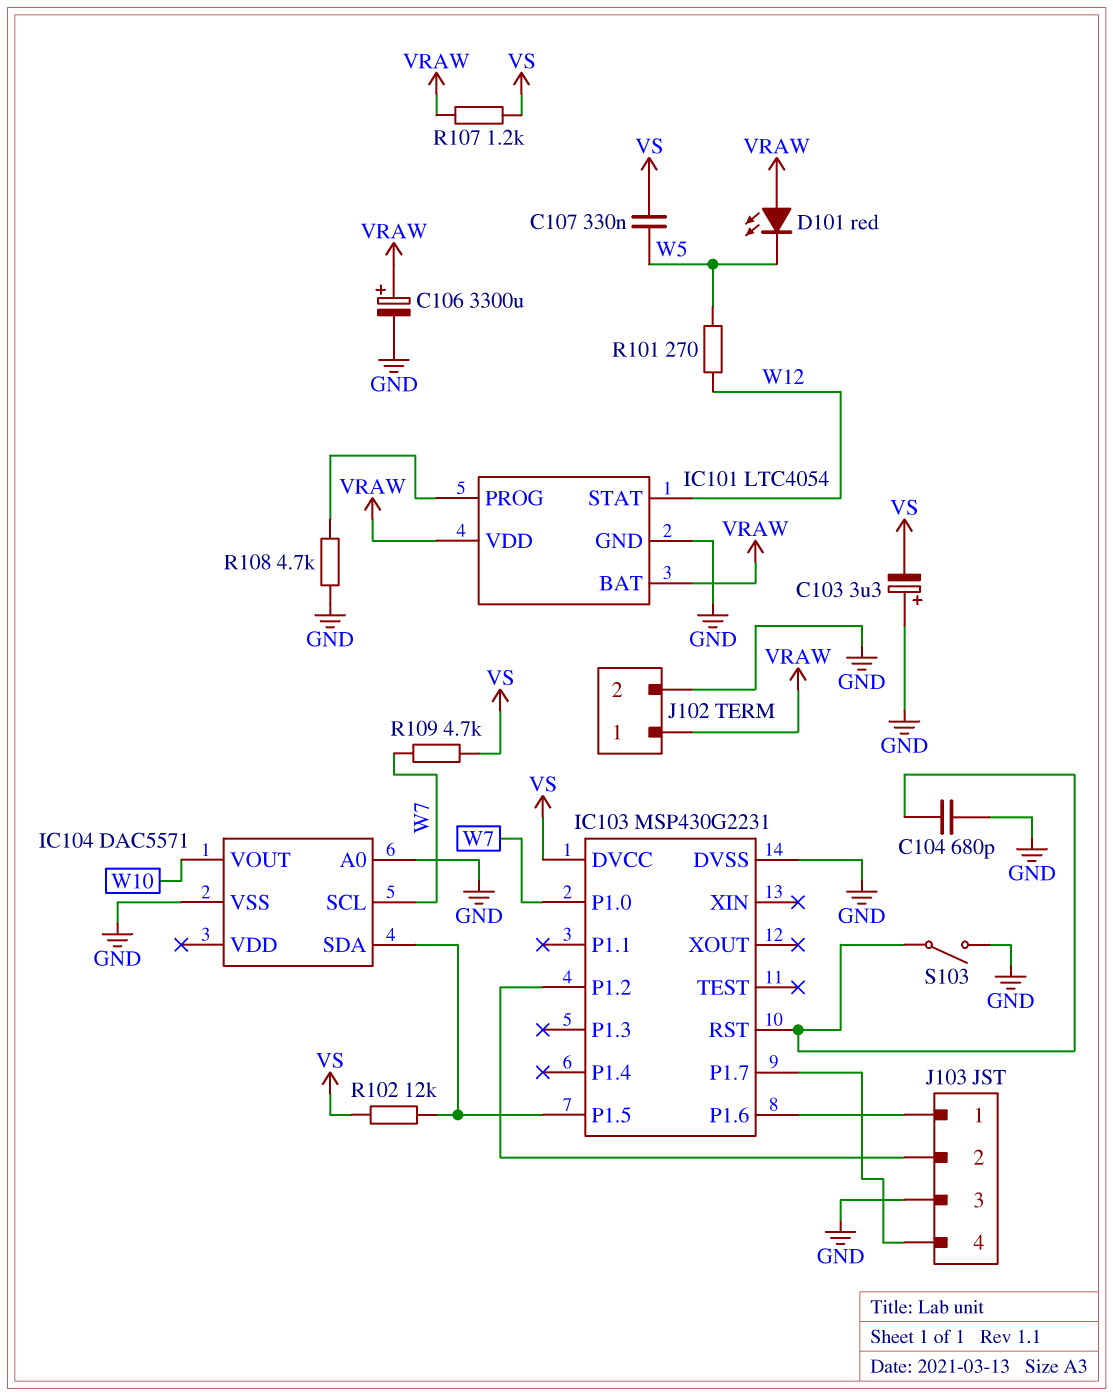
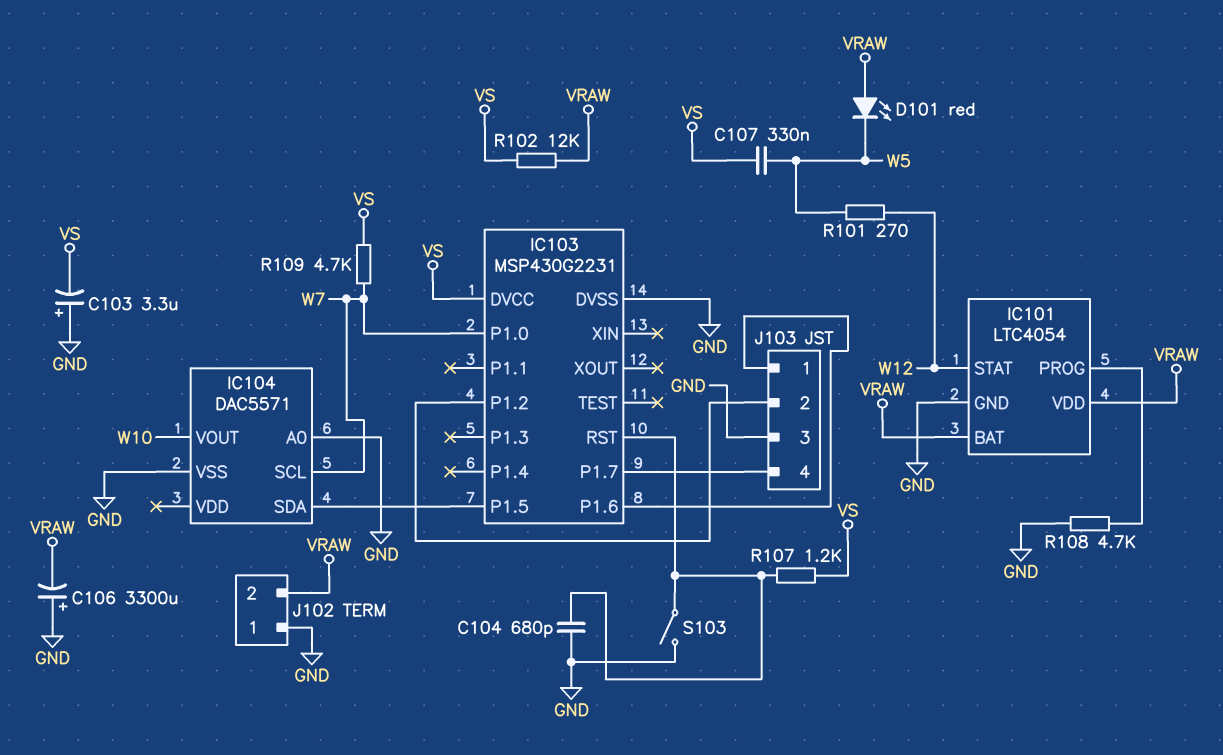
C106: 3300uF (plus VRAW, minus GND) -> 3300uF (plus GND, minus VRAW)
J102 pin 1: VRAW -> GND
J102 pin 2: GND -> VRAW
R102: 12k (IC103/P1.5, VS) -> 12k (VRAW, VS)
R107: 1.2k (VRAW, VS) -> 1.2k (IC103/RST, VS)

